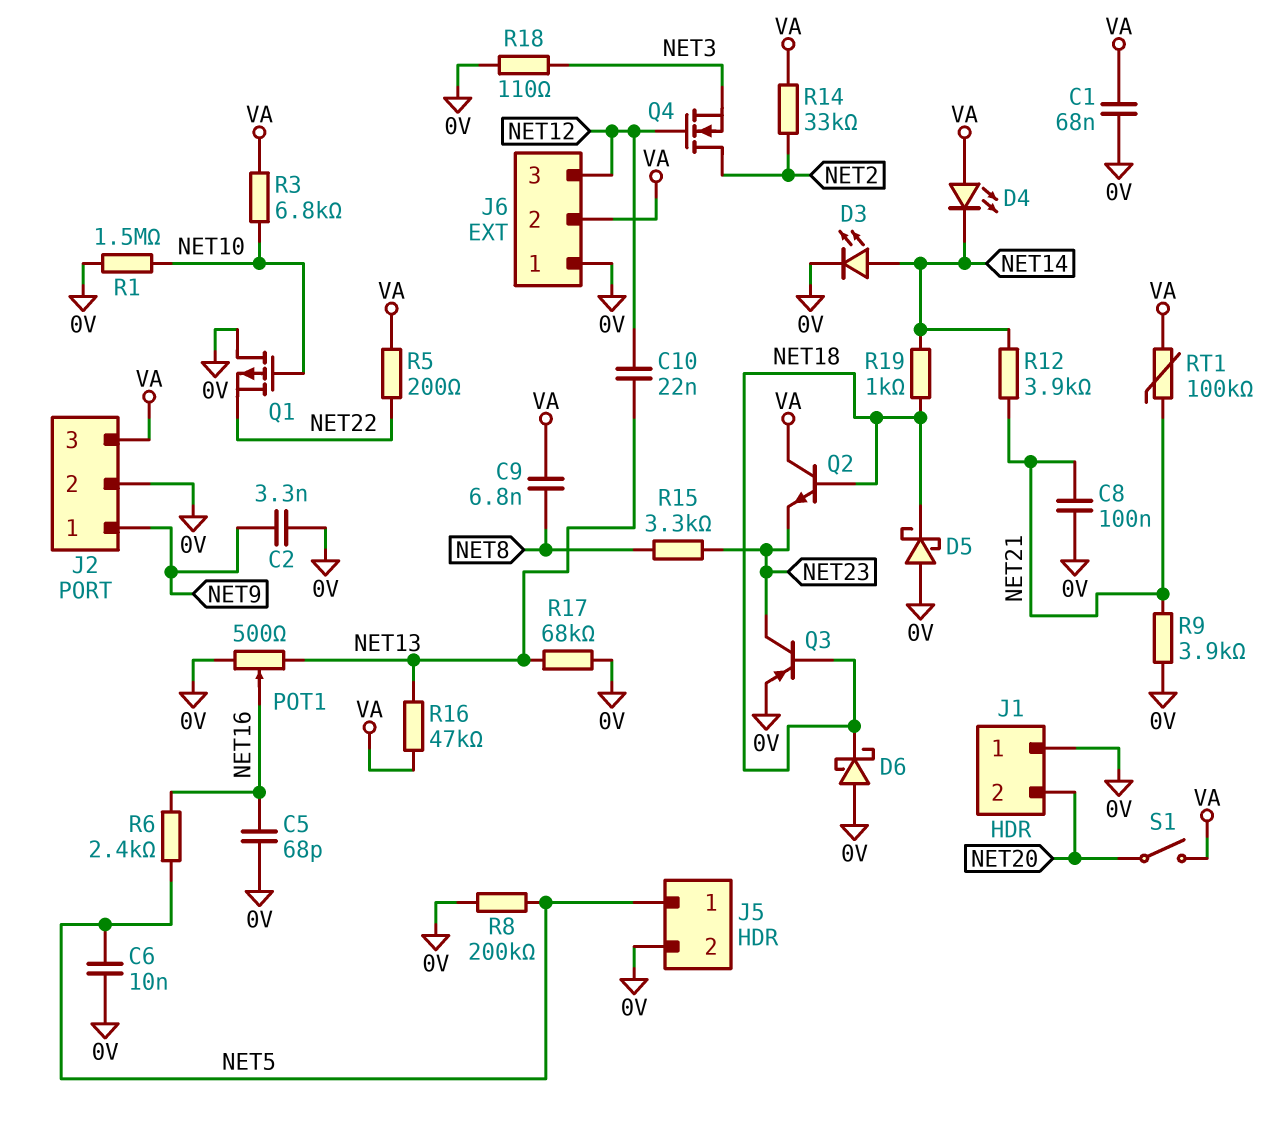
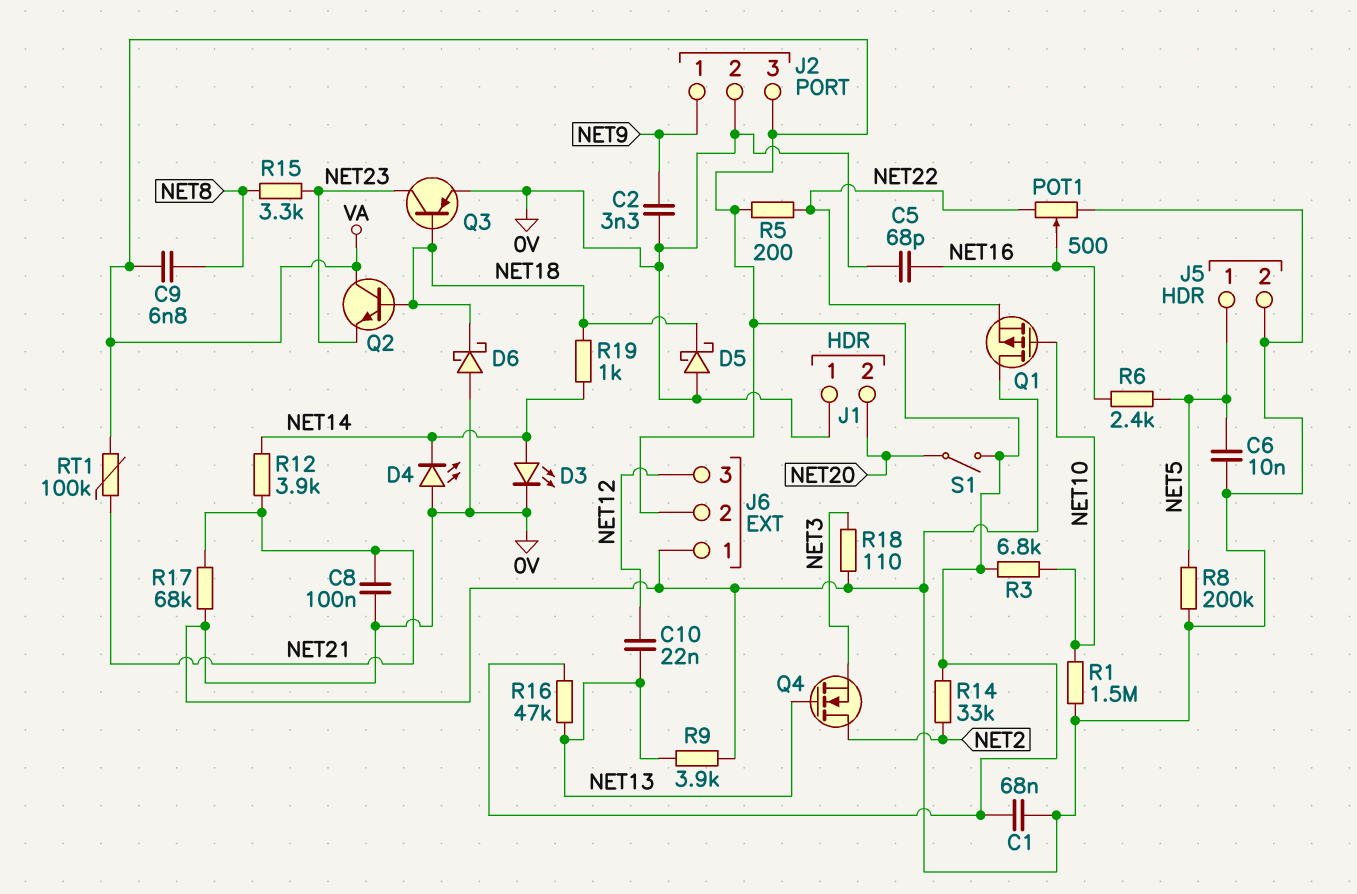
D4: LED (A VA, K NET14) -> LED (A 0V, K NET14)
POT1: 500 (0V, NET13, wiper NET16) -> 500 (0V, NET22, wiper NET16)
Q4: NMOS (G NET12, D NET2, S NET3) -> NMOS (G NET13, D NET2, S NET3)
R9: 3.9k (0V, NET21) -> 3.9k (0V, NET13)
R17: 68k (0V, NET13) -> 68k (0V, NET21)

